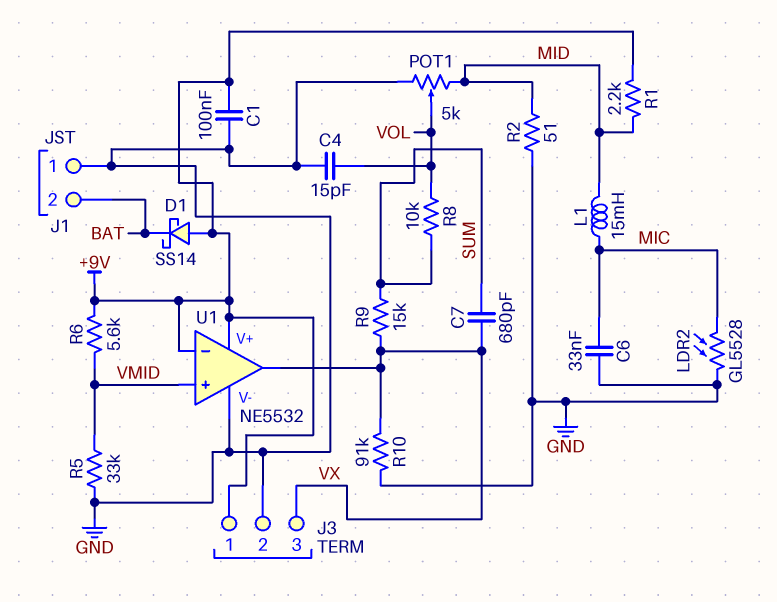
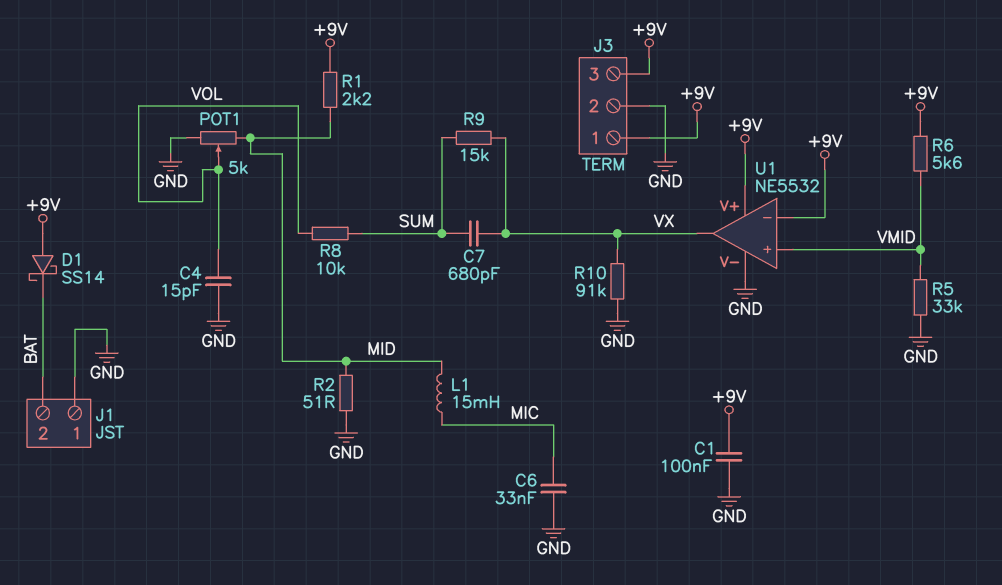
J3 pin 3: VX -> +9V
LDR2: GL5528 (GND, MIC) -> none

